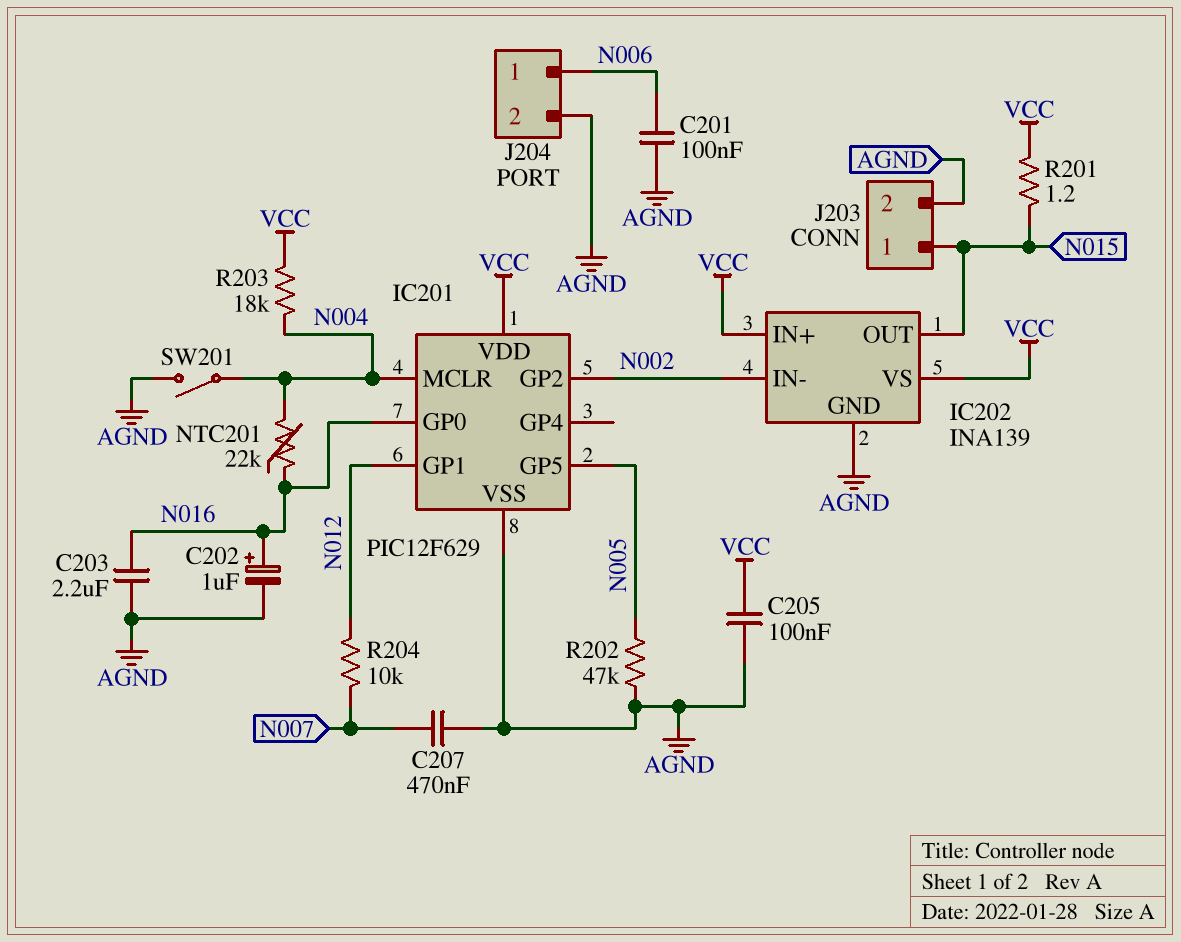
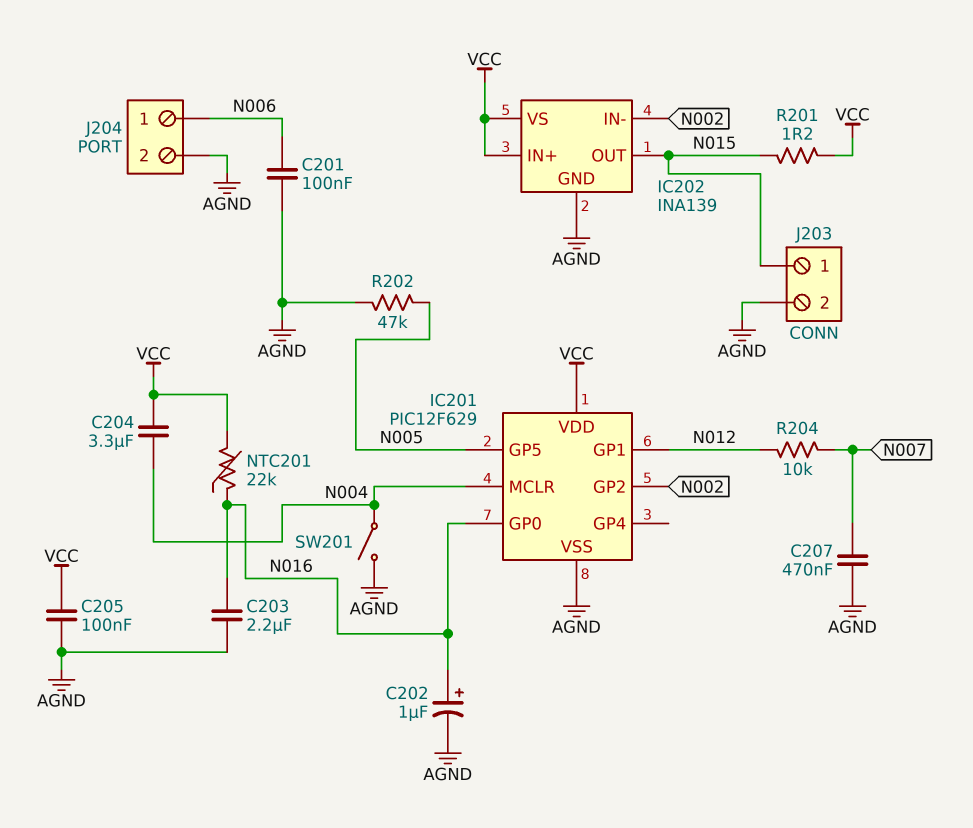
C204: none -> 3.3uF (N004, VCC)
NTC201: 22k (N004, N016) -> 22k (N016, VCC)
R203: 18k (N004, VCC) -> none

